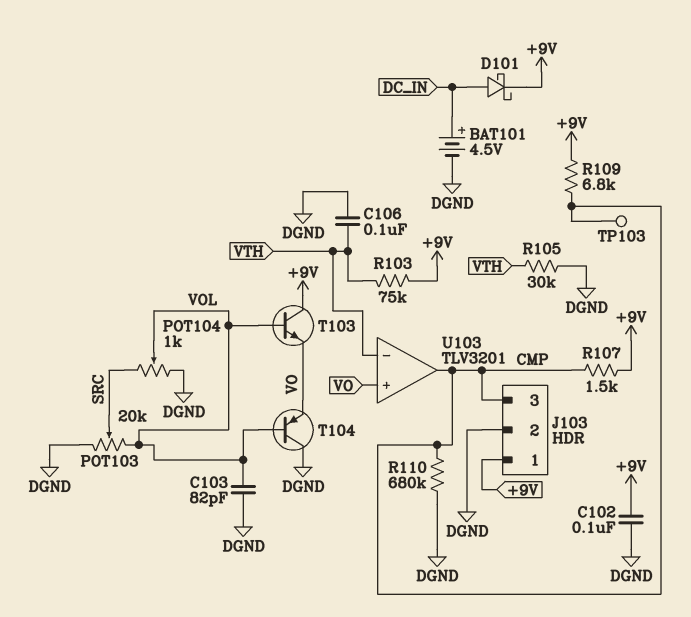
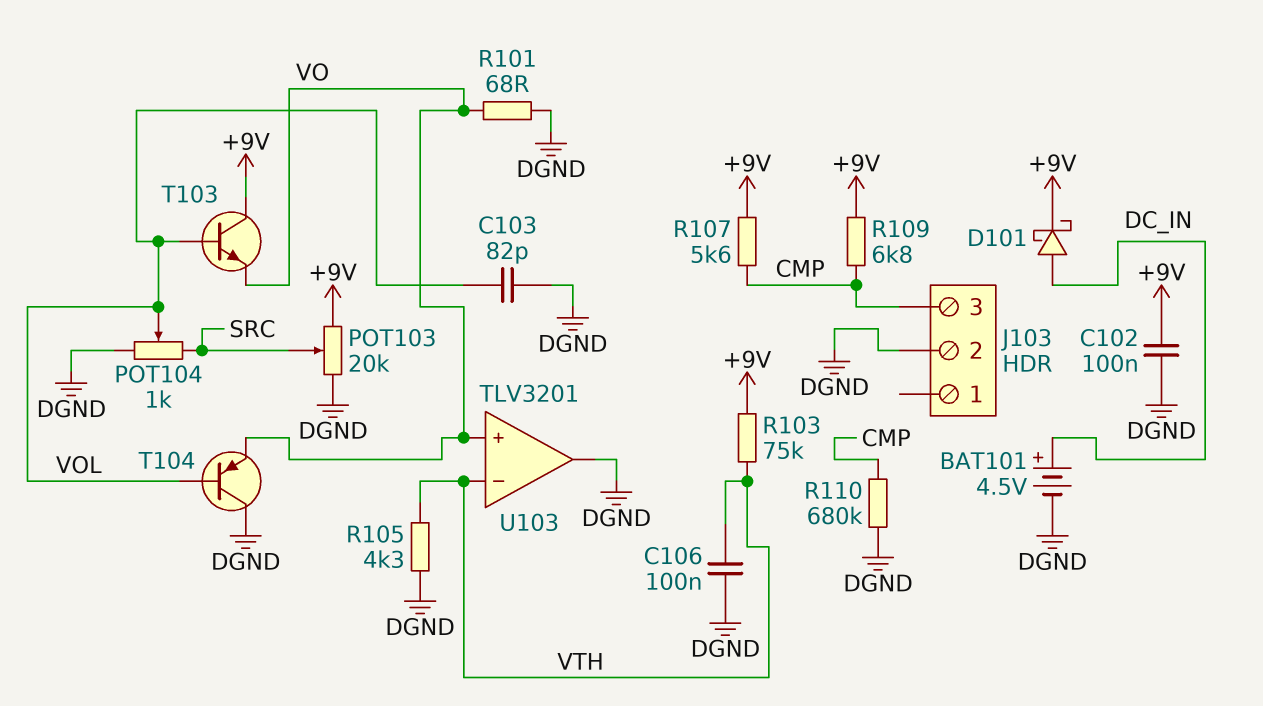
J103 pin 1: +9V -> none
POT103: 20k (DGND, VOL, wiper SRC) -> 20k (+9V, DGND, wiper SRC)
R101: none -> 68 (DGND, VO)
R105: 30k (DGND, VTH) -> 4.3k (DGND, VTH)
R107: 1.5k (+9V, CMP) -> 5.6k (+9V, CMP)
TP103: test point (CMP) -> none
U103 pin out: CMP -> DGND

